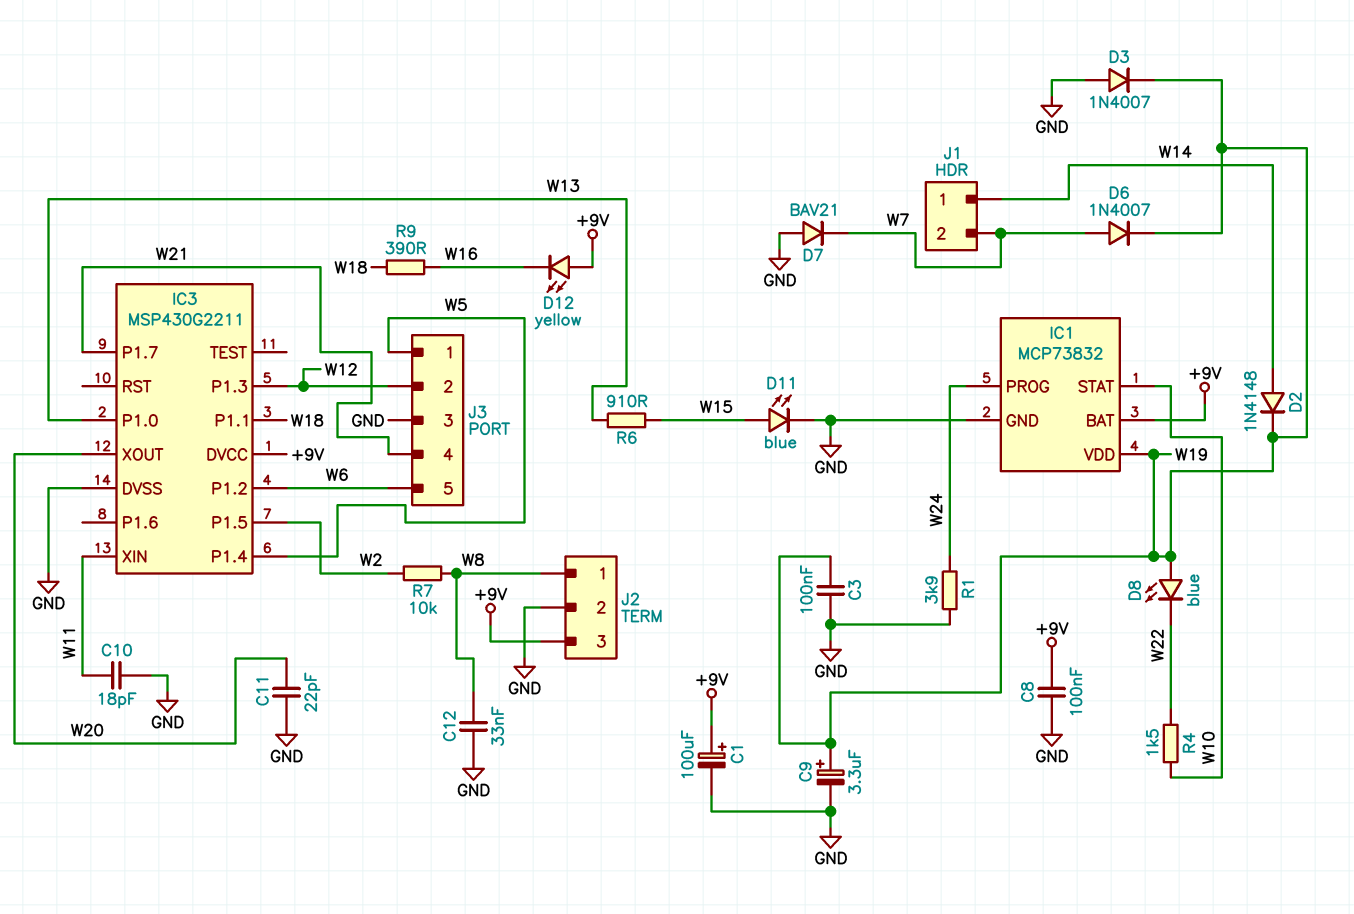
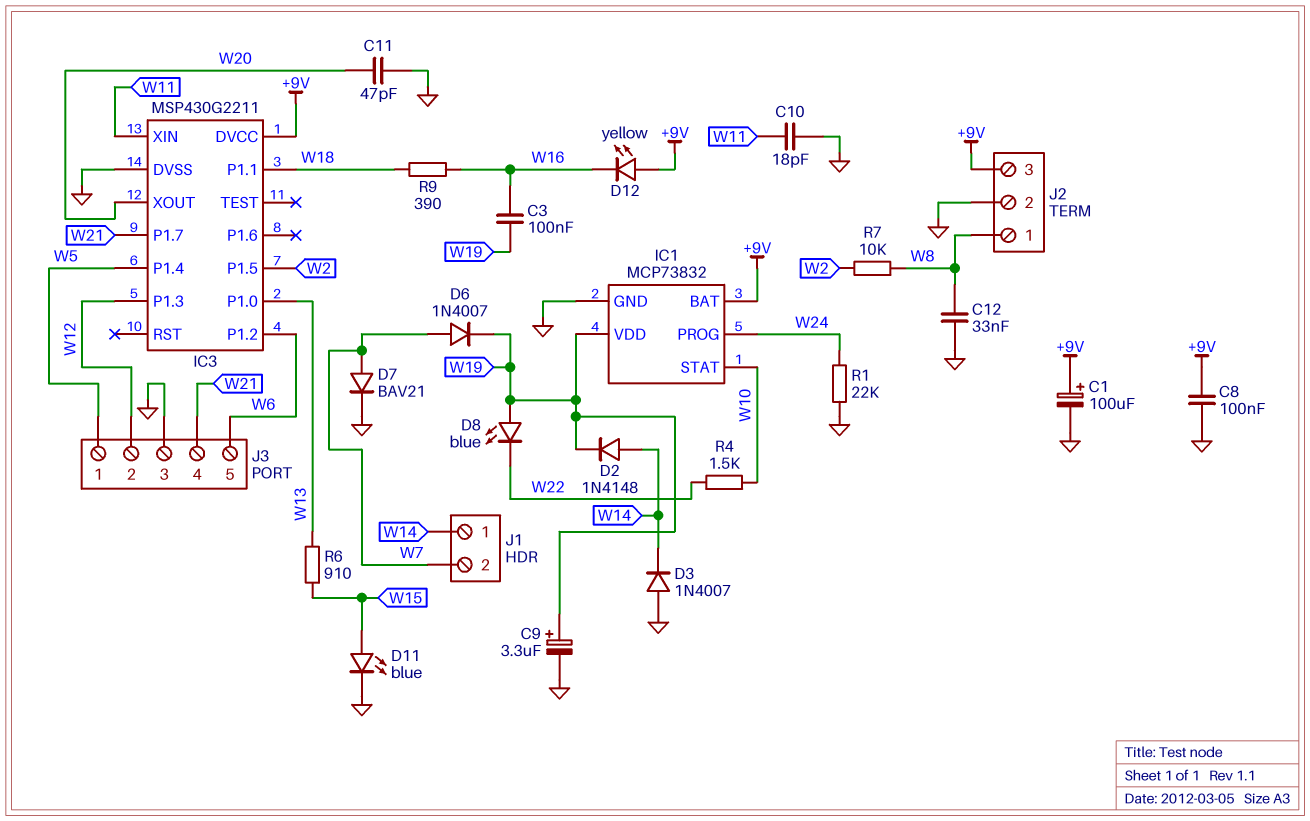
C3: 100nF (GND, W19) -> 100nF (W16, W19)
C11: 22pF (GND, W20) -> 47pF (GND, W20)
D3: diode 1N4007 (A GND, K W19) -> diode 1N4007 (A GND, K W14)
D7: diode BAV21 (A GND, K W7) -> diode BAV21 (A W7, K GND)
R1: 3.9k (GND, W24) -> 22k (GND, W24)

